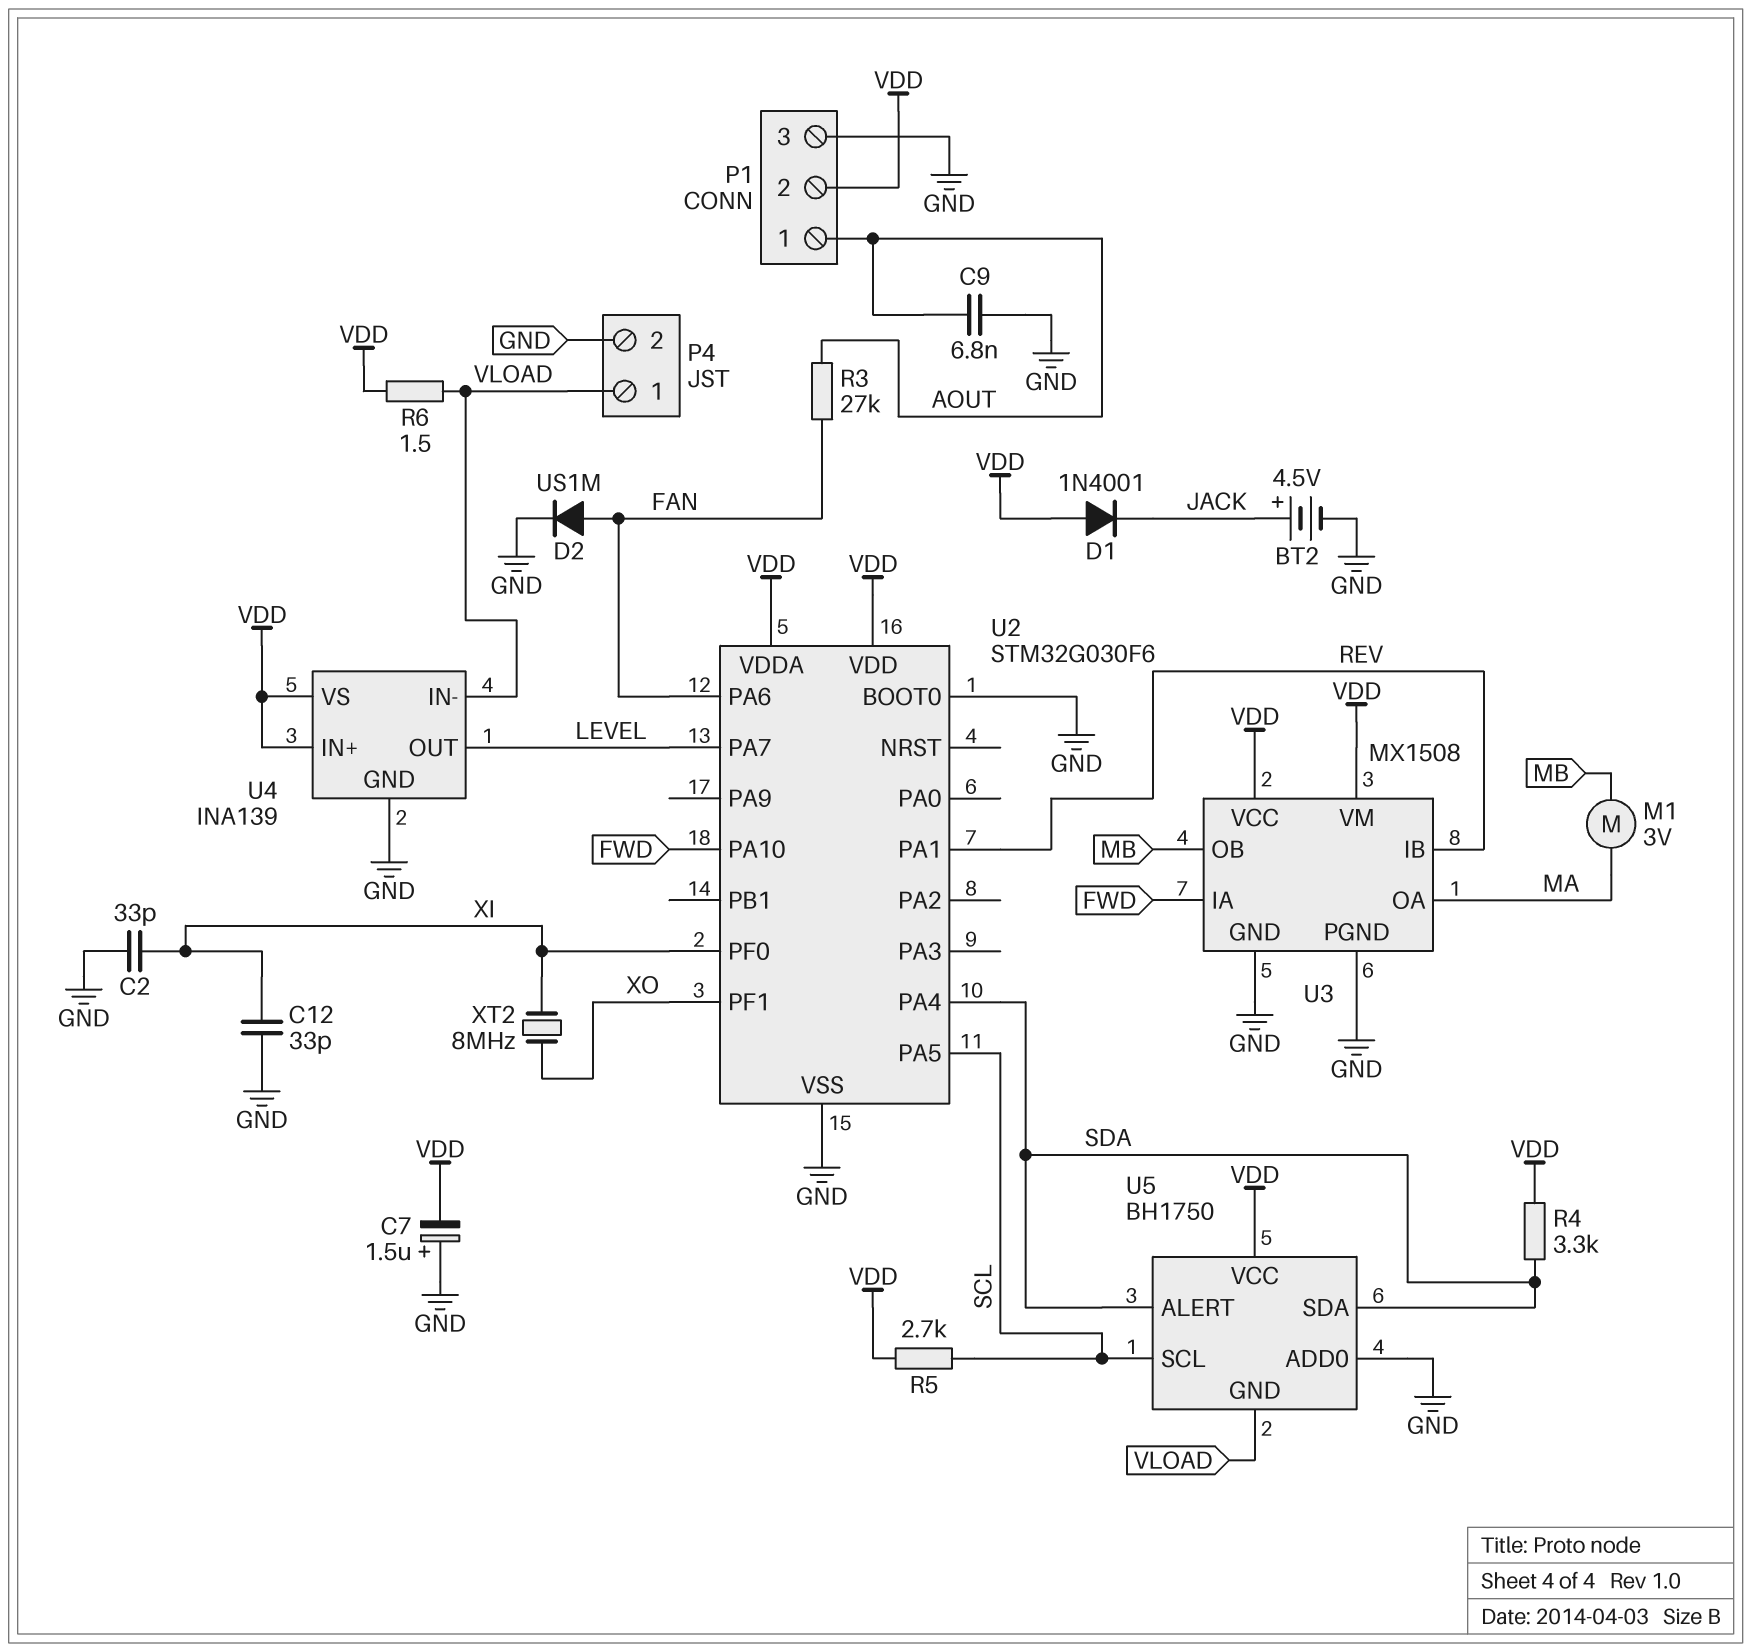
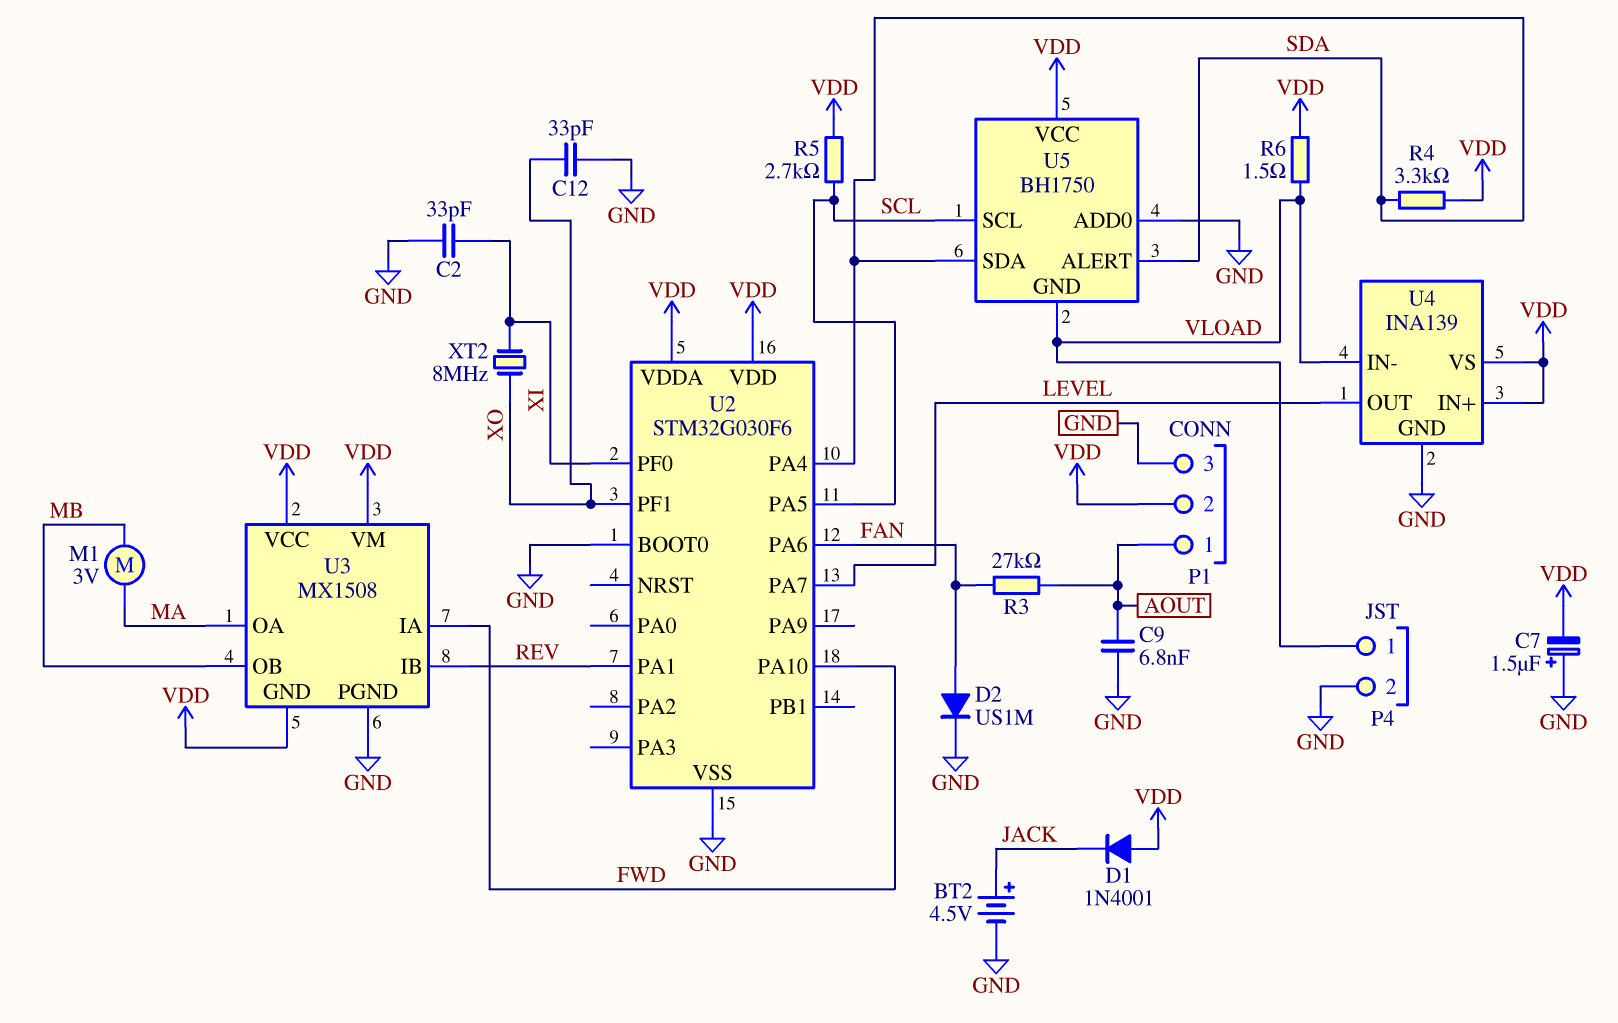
C12: 33pF (GND, XI) -> 33pF (GND, XO)
U3 pin GND: GND -> VDD

